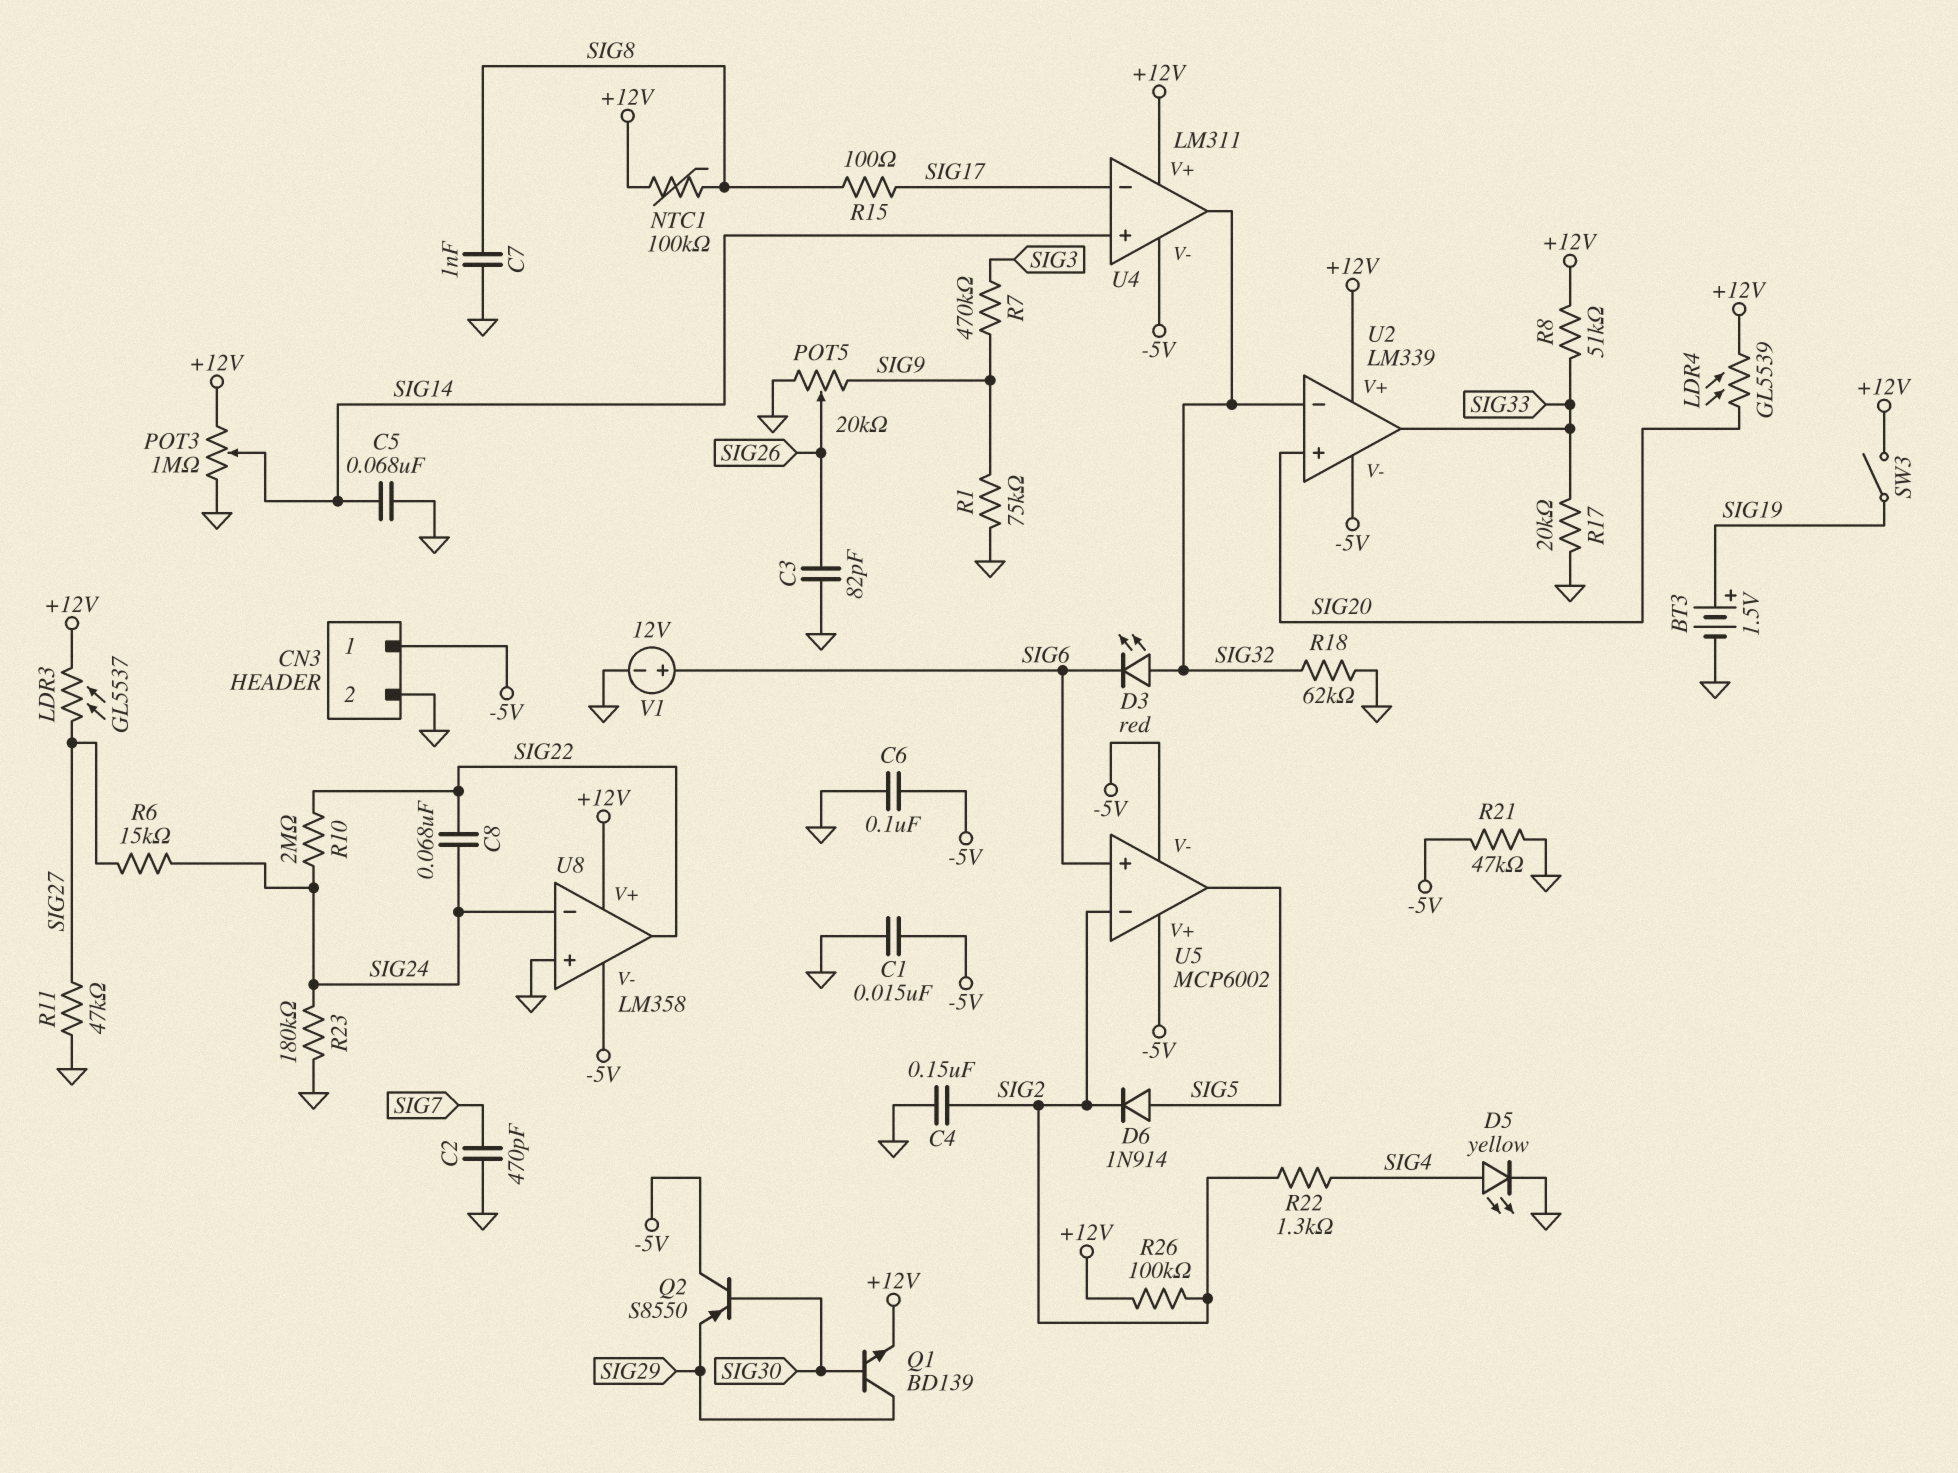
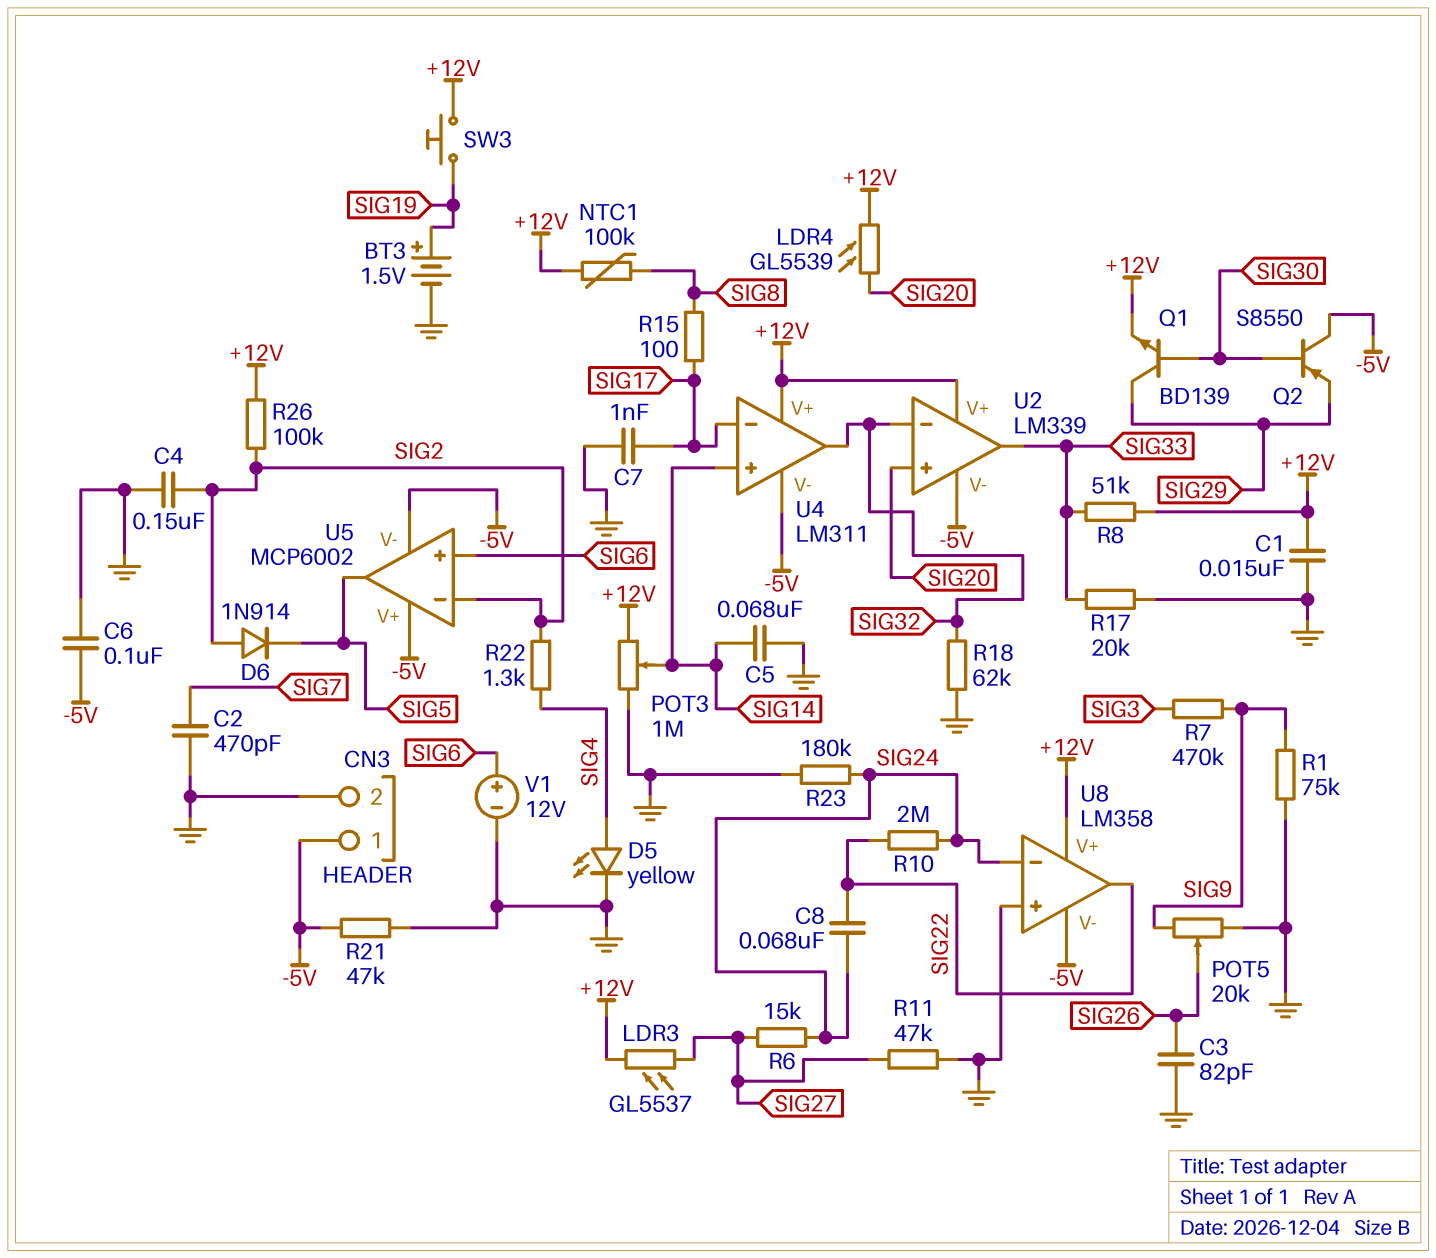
C1: 15nF (-5V, GND) -> 15nF (+12V, GND)
C7: 1nF (GND, SIG8) -> 1nF (GND, SIG17)
D3: LED red (A SIG32, K SIG6) -> none
D6: diode 1N914 (A SIG5, K SIG2) -> diode 1N914 (A SIG2, K SIG5)
SW3: switch (+12V, SIG19) -> button (+12V, SIG19)

